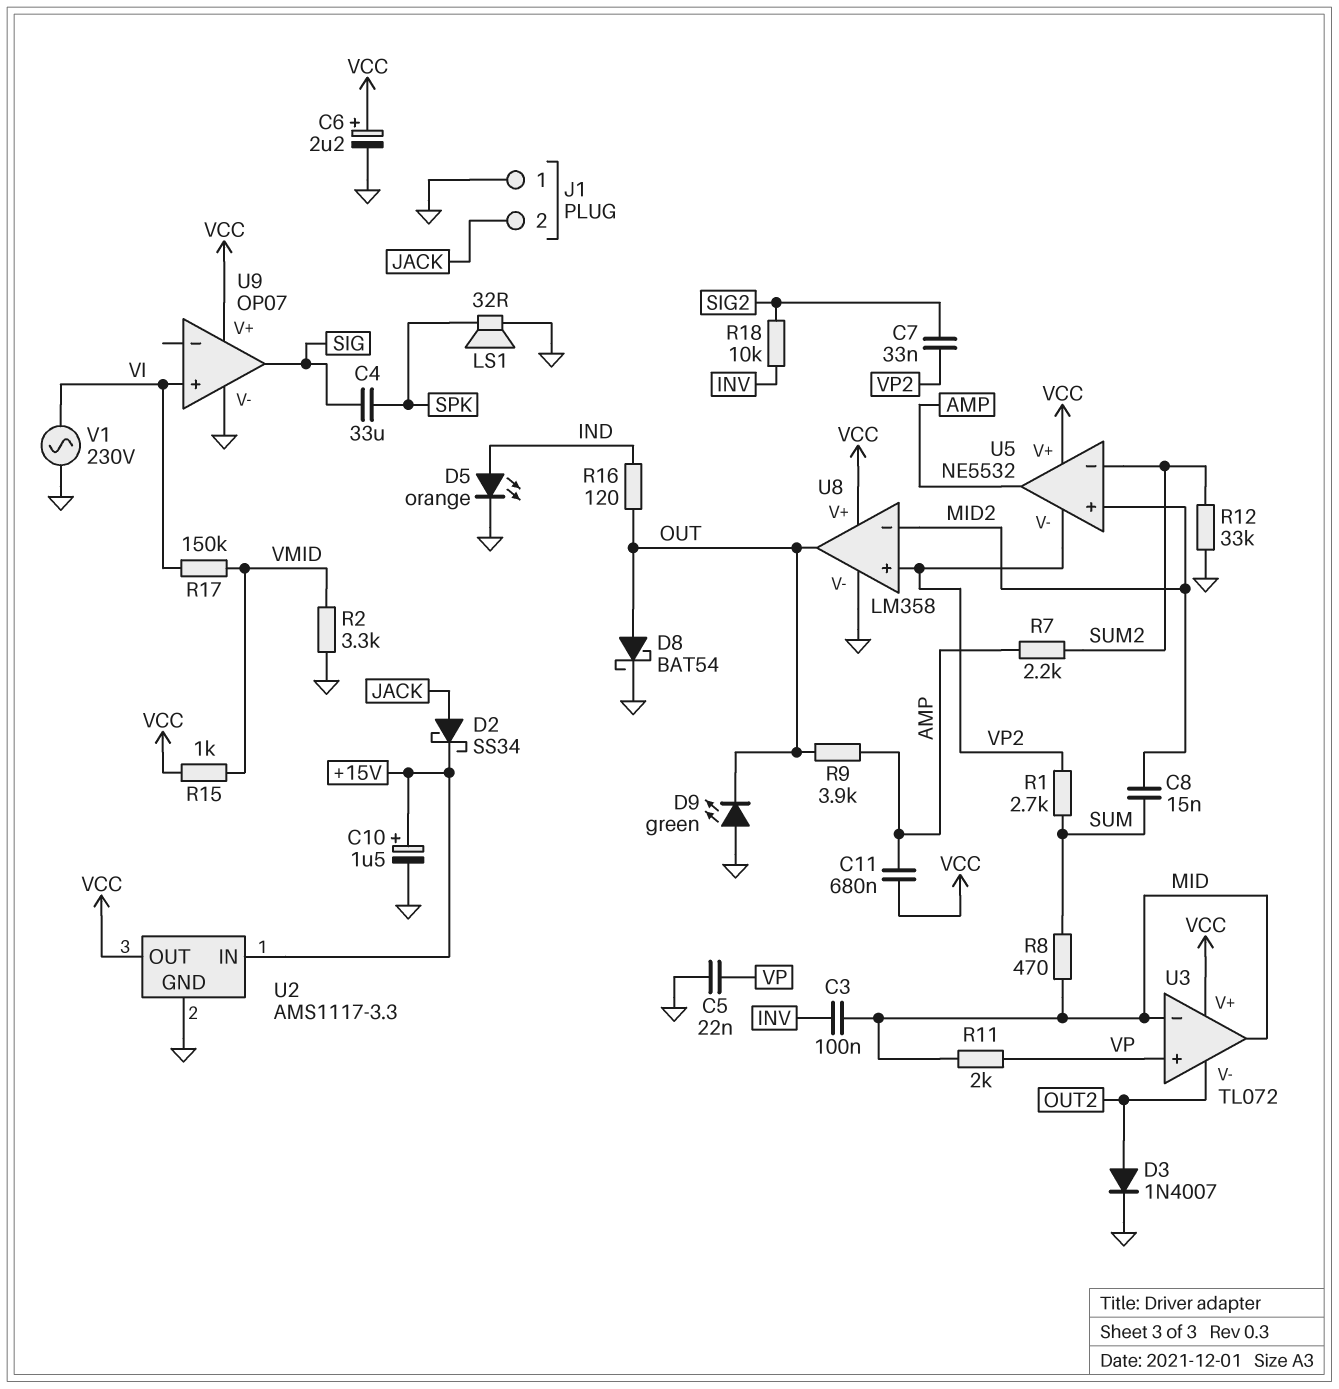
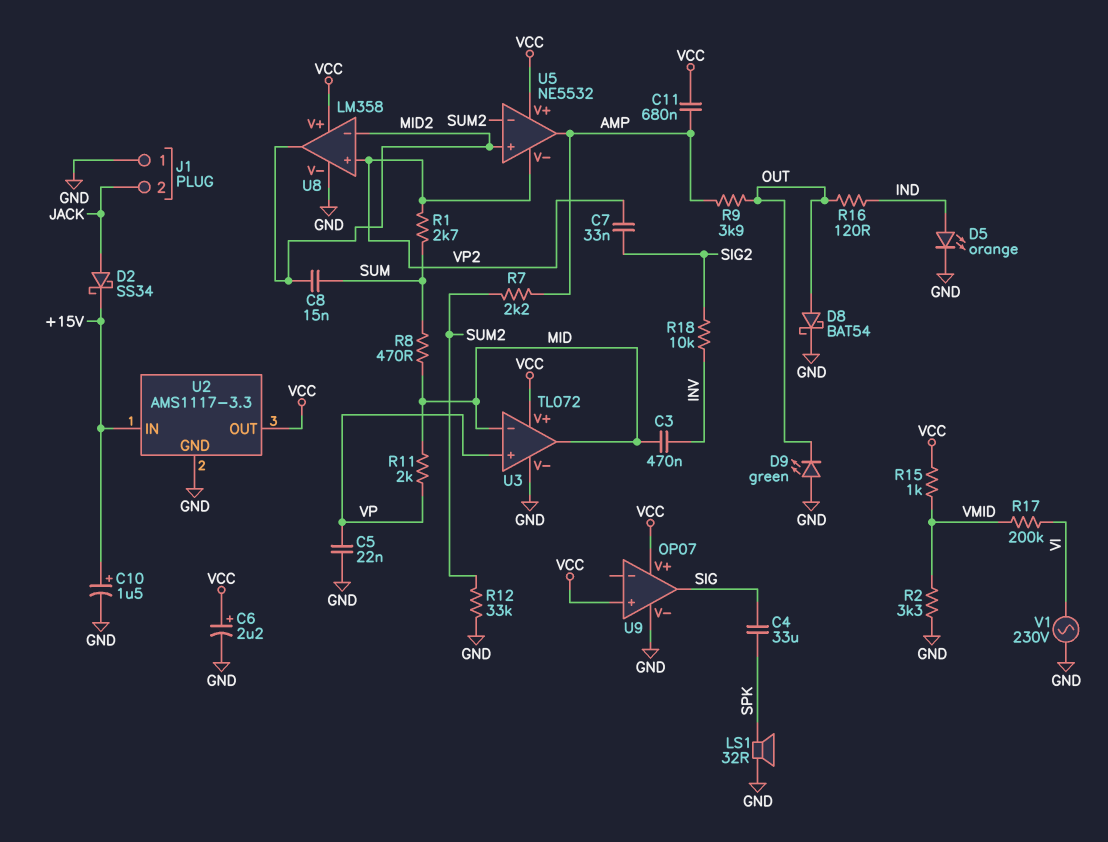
C3: 100nF (INV, MID) -> 470nF (INV, MID)
D3: diode 1N4007 (A OUT2, K GND) -> none
R17: 150k (VI, VMID) -> 200k (VI, VMID)
U3 pin V-: OUT2 -> GND
U8 pin out: OUT -> MID2
U9 pin in+: VI -> VCC

